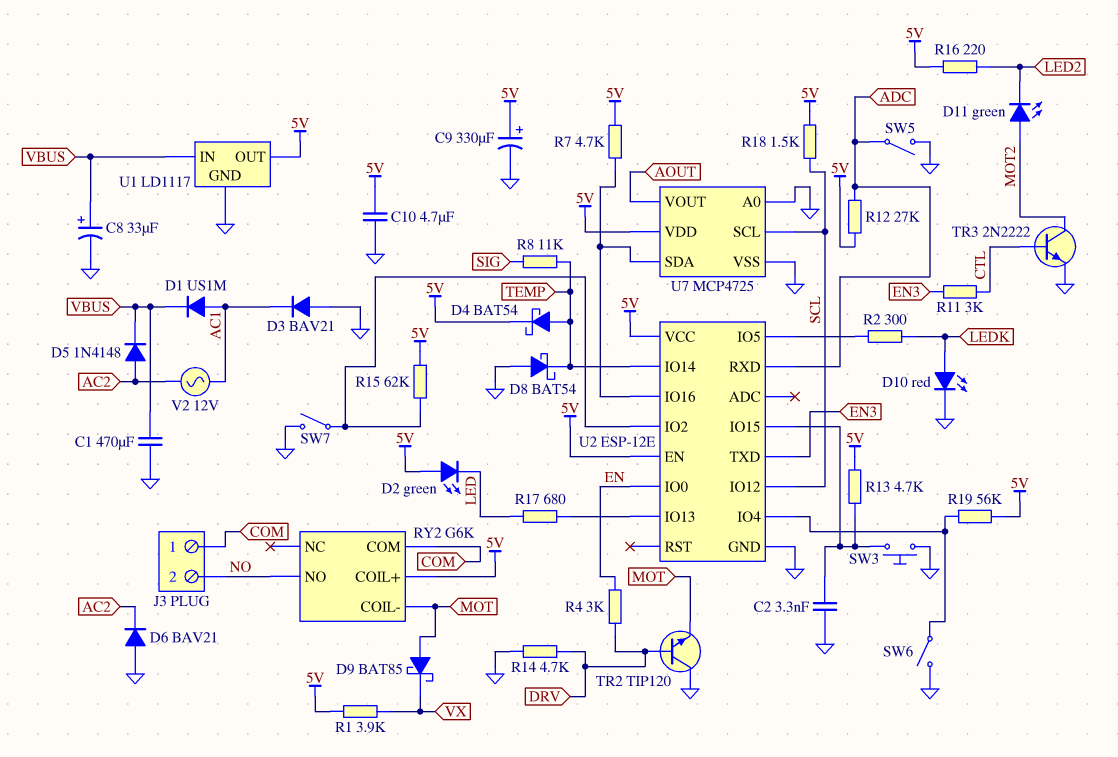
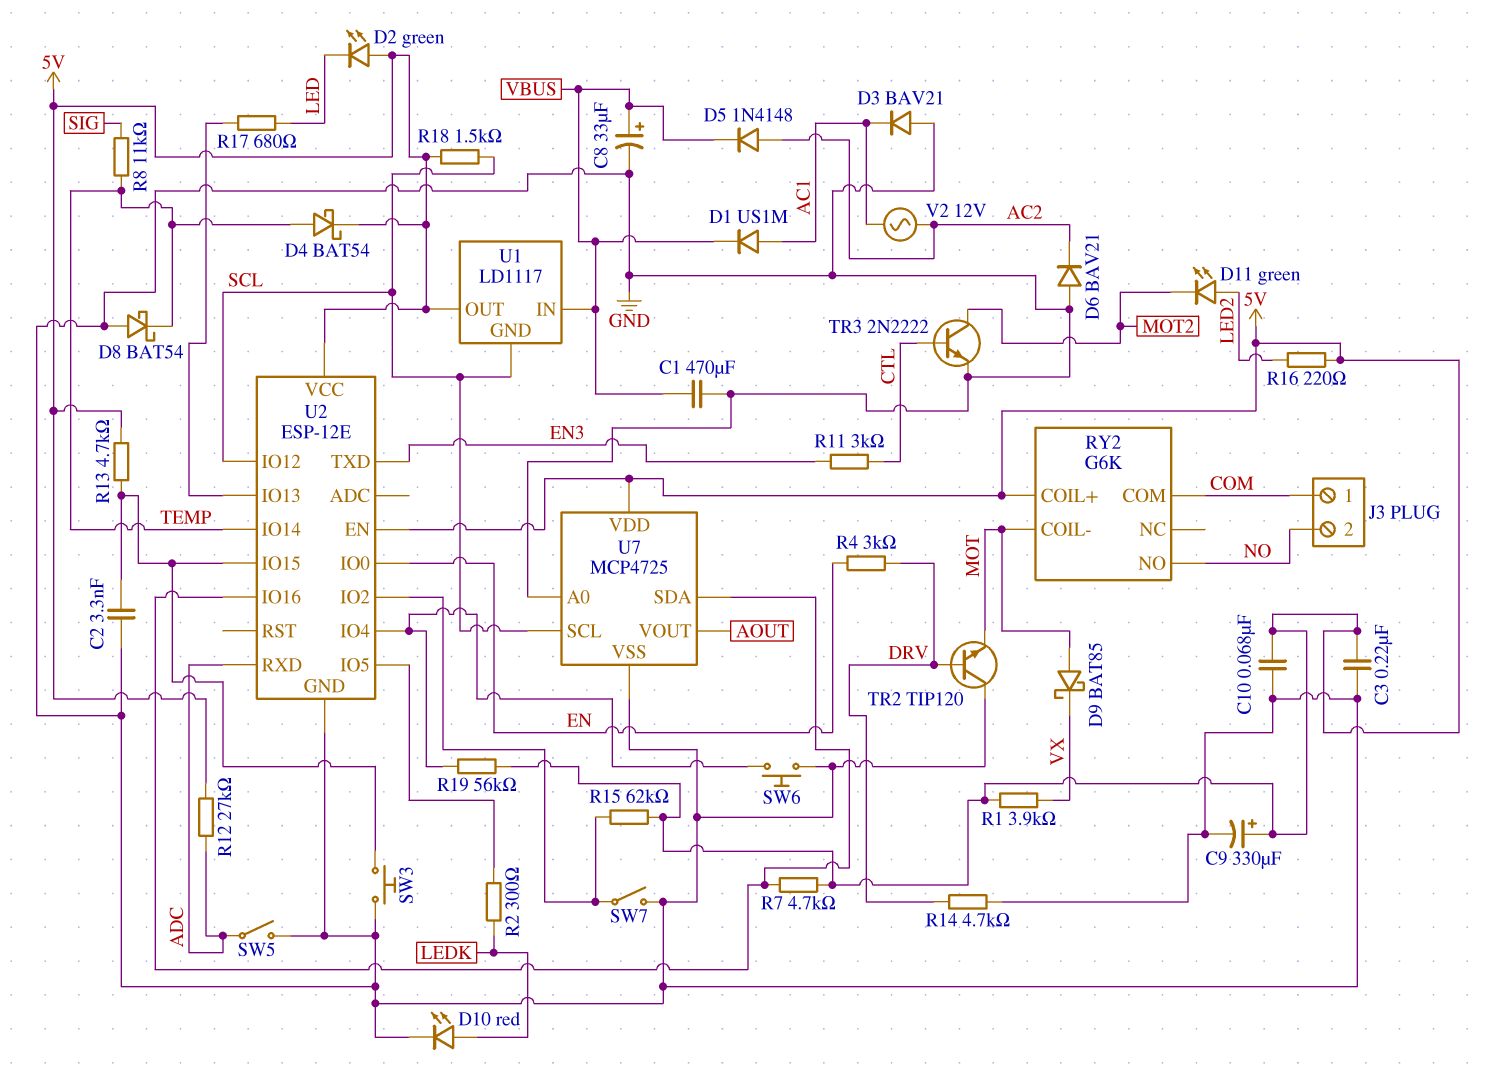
C3: none -> 220nF (5V, GND)
C10: 4.7uF (5V, GND) -> 68nF (5V, GND)
D11: LED green (A MOT2, K LED2) -> LED green (A LED2, K MOT2)
SW6: switch (GND, U2/IO4) -> button (GND, U2/IO4)
U1 pin GND: GND -> SCL

